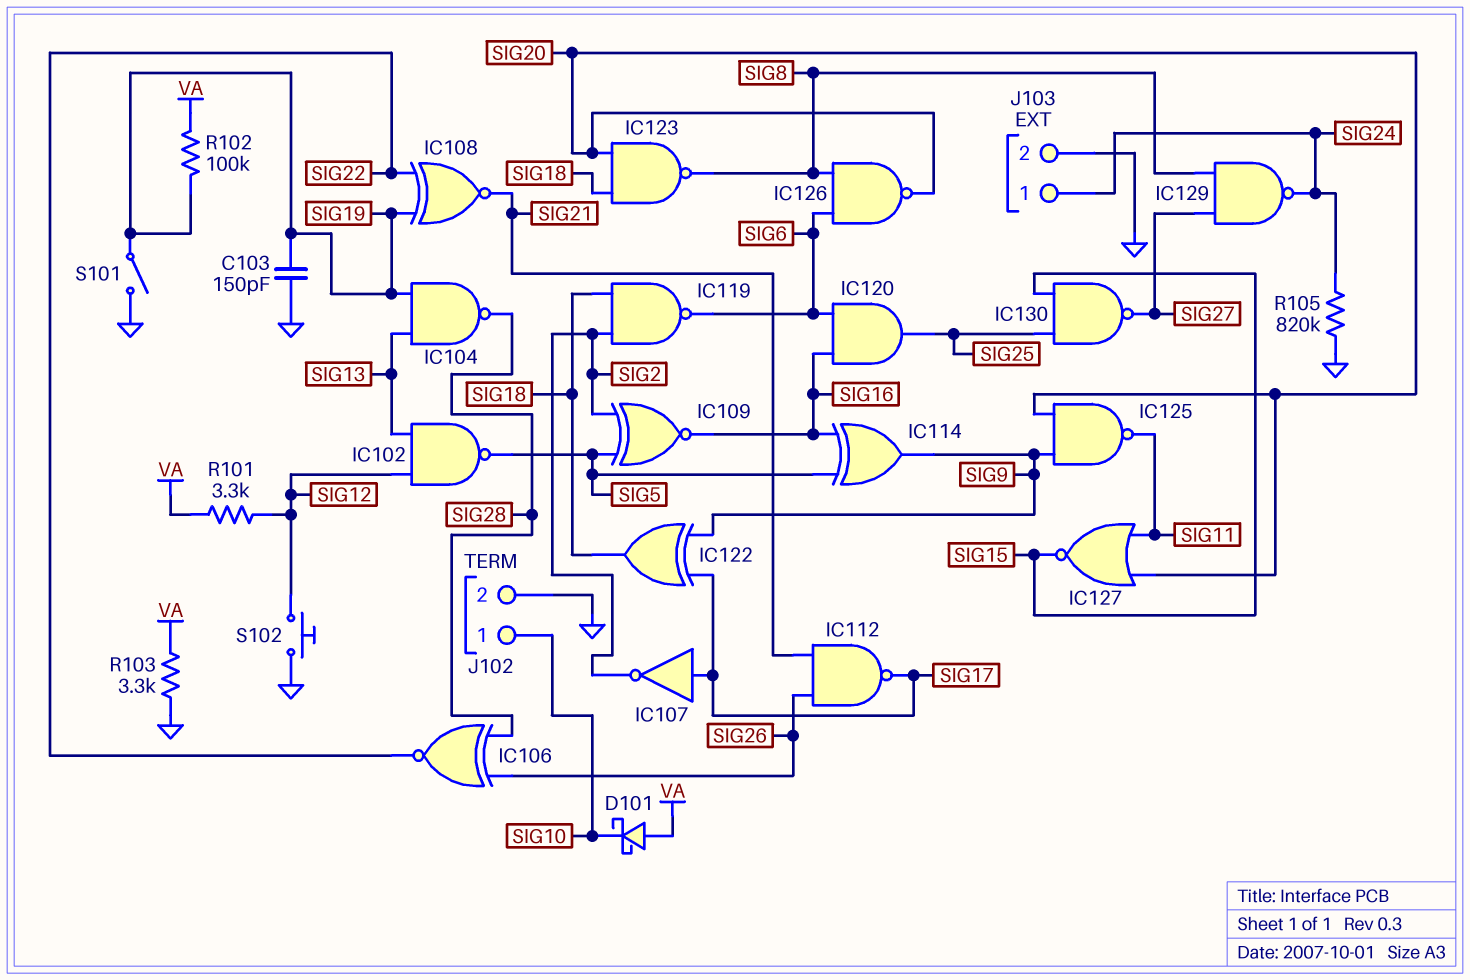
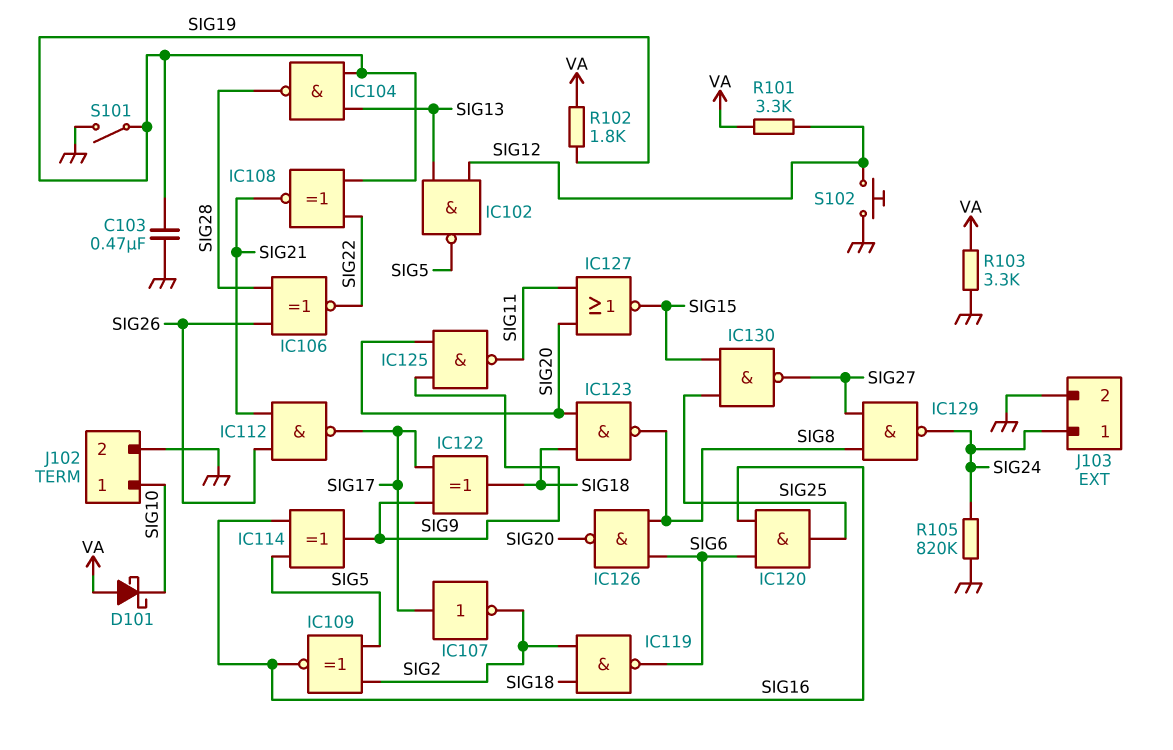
C103: 150pF (GND, SIG19) -> 470nF (GND, SIG19)
R102: 100k (SIG19, VA) -> 1.8k (SIG19, VA)

